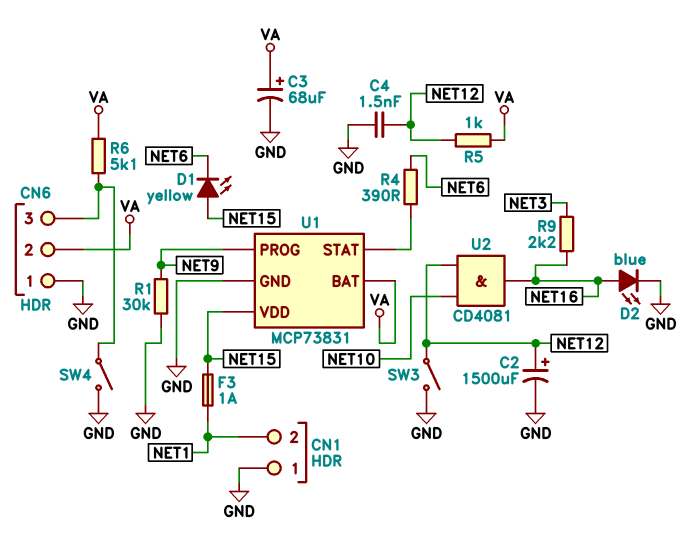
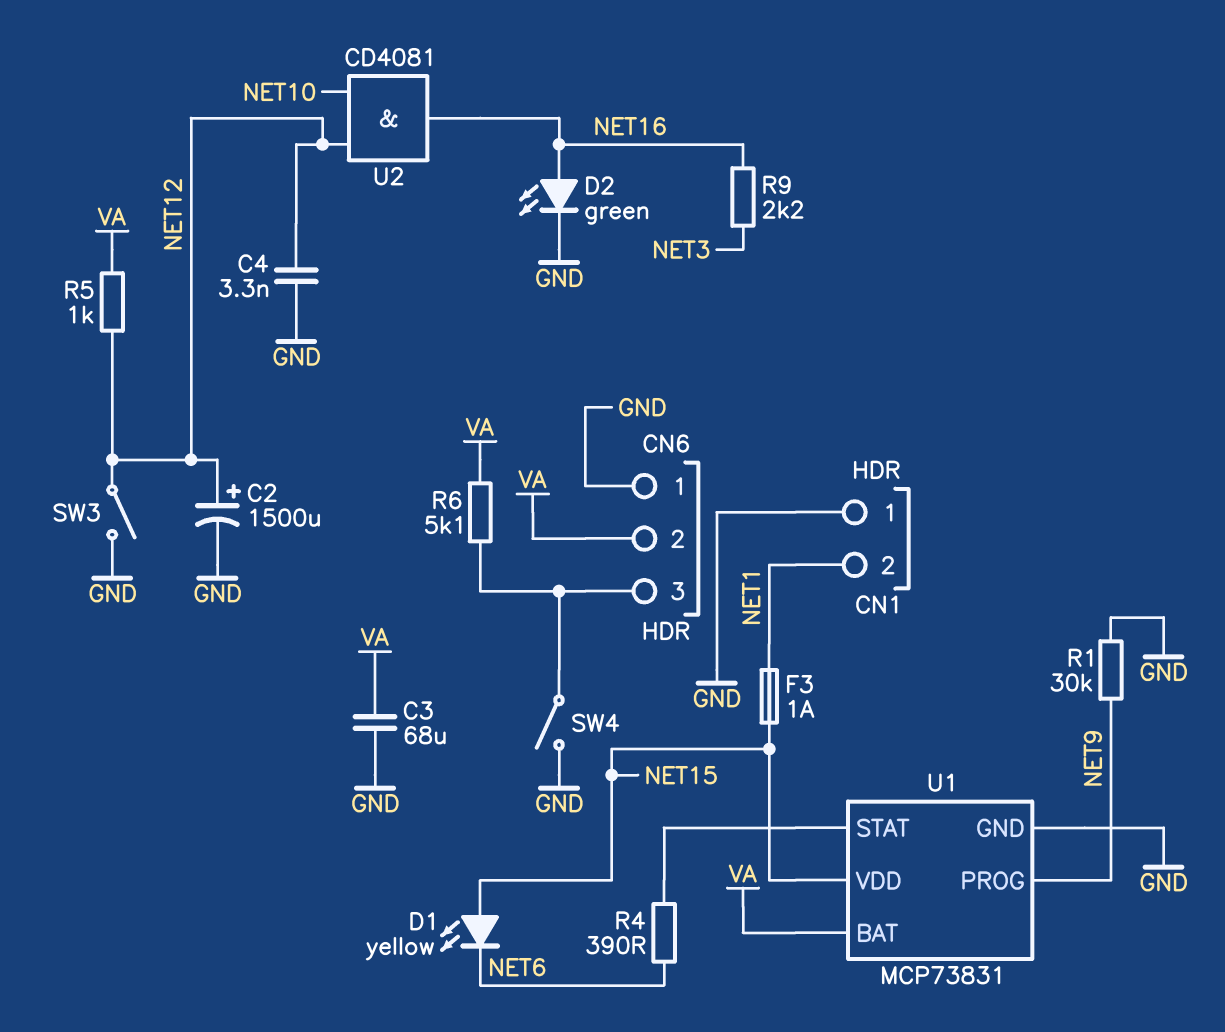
C3: 68uF (plus VA, minus GND) -> 68uF (GND, VA)
C4: 1.5nF (GND, NET12) -> 3.3nF (GND, NET12)
D2: LED blue (A NET16, K GND) -> LED green (A NET16, K GND)

